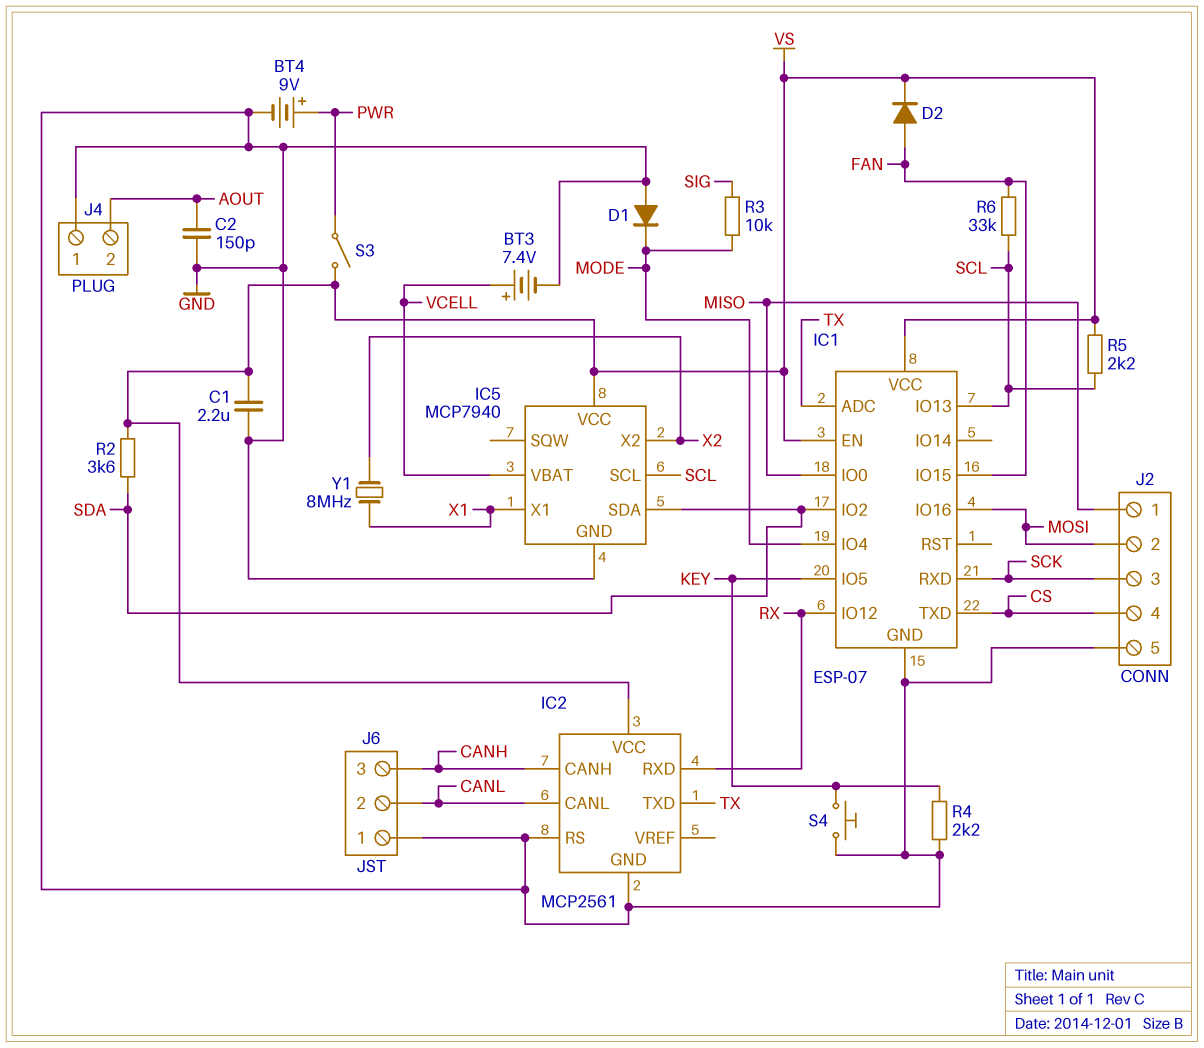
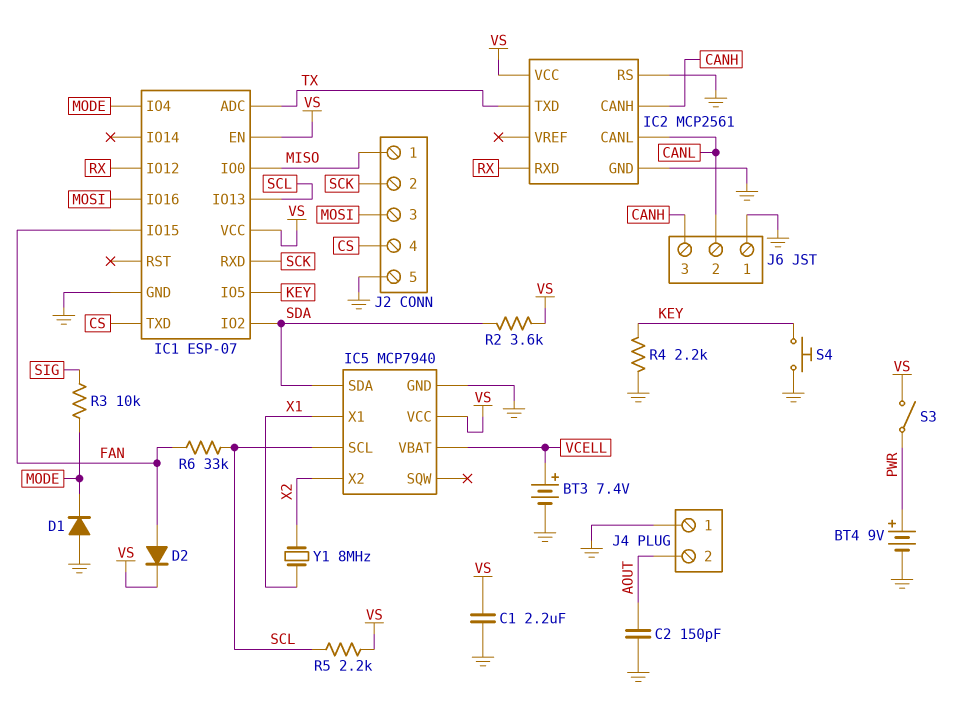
J2 pin 2: MOSI -> SCK
J2 pin 3: SCK -> MOSI

